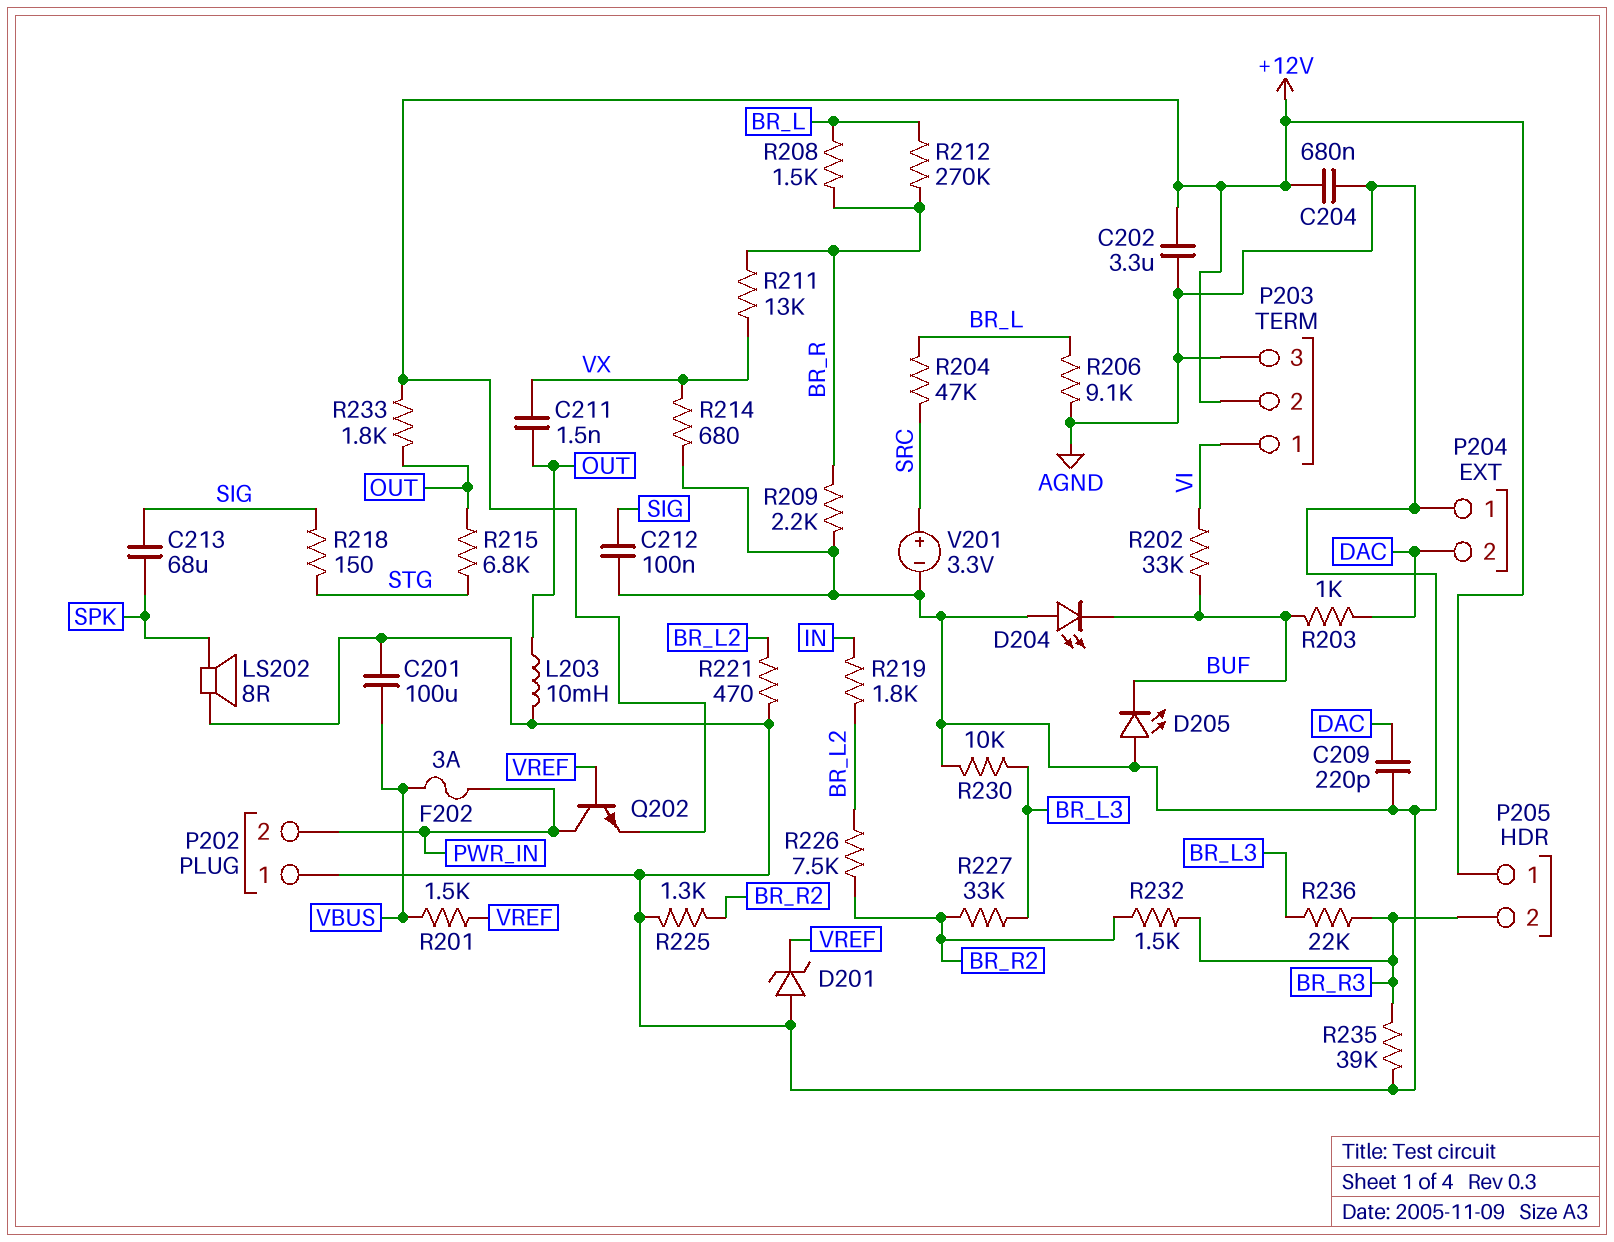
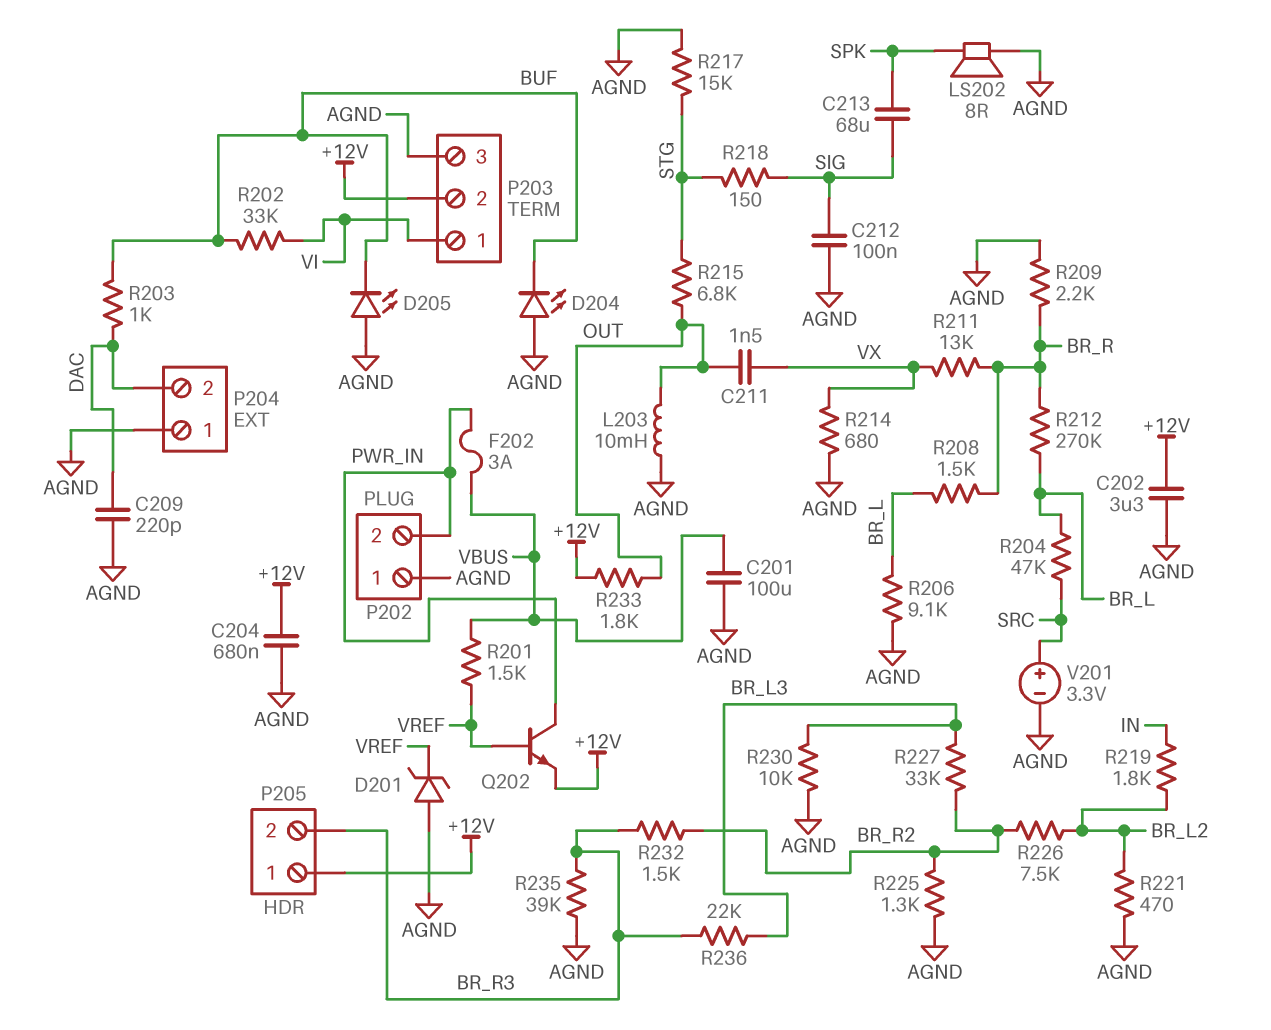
R217: none -> 15k (AGND, STG)

